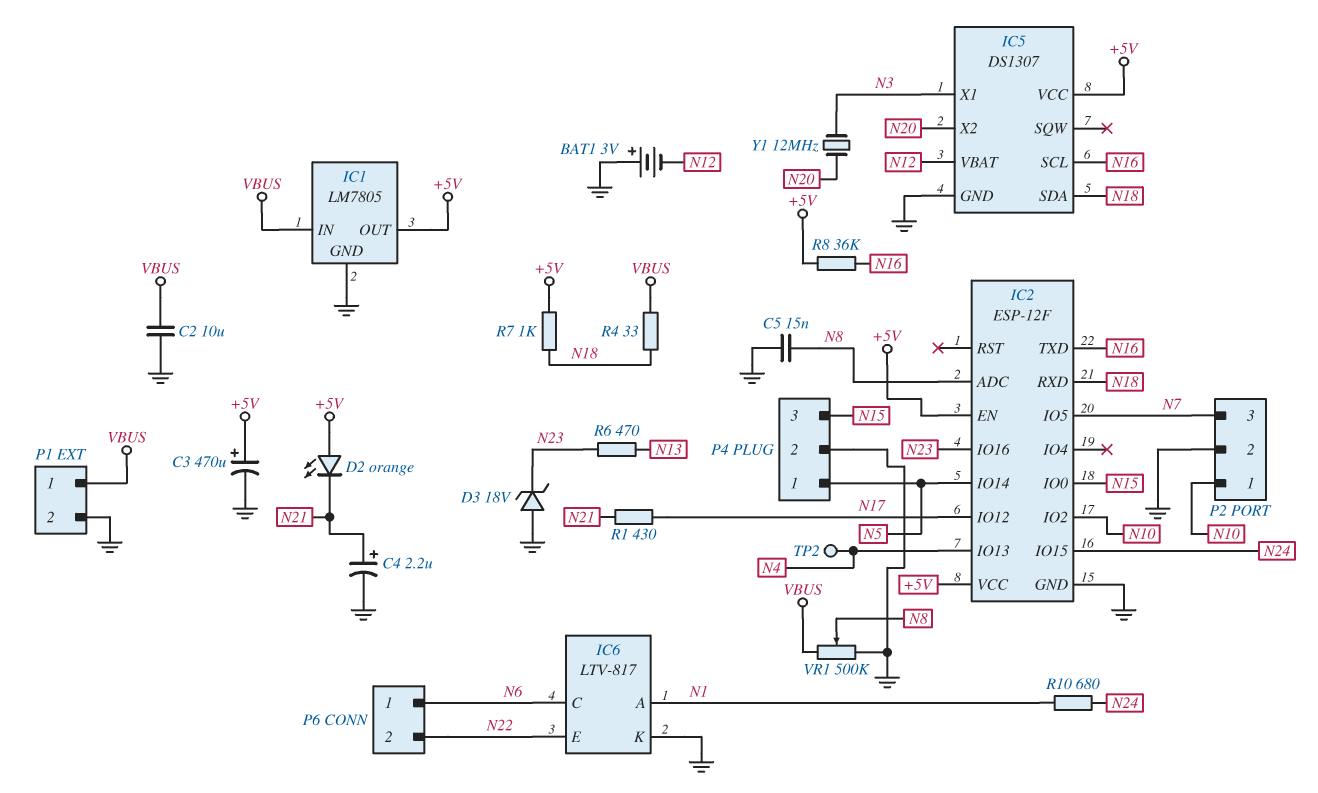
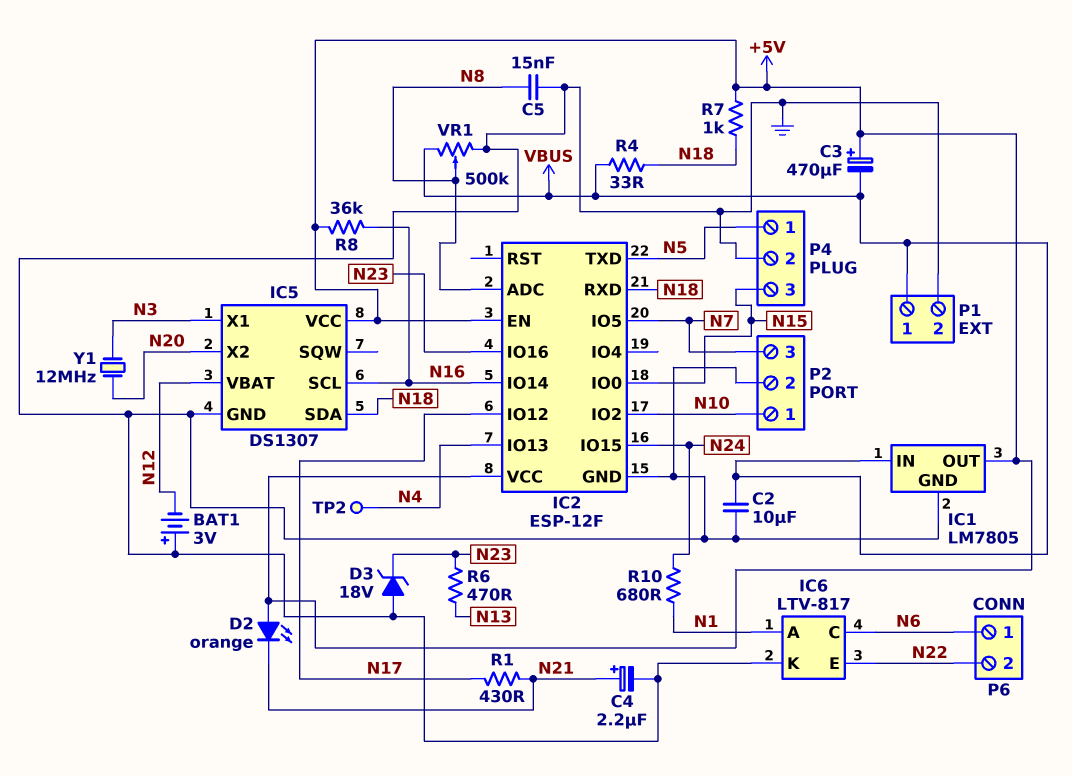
C3: 470uF (plus +5V, minus GND) -> 470uF (plus +5V, minus VBUS)
IC2 pin IO14: N5 -> N16
IC2 pin TXD: N16 -> N5

